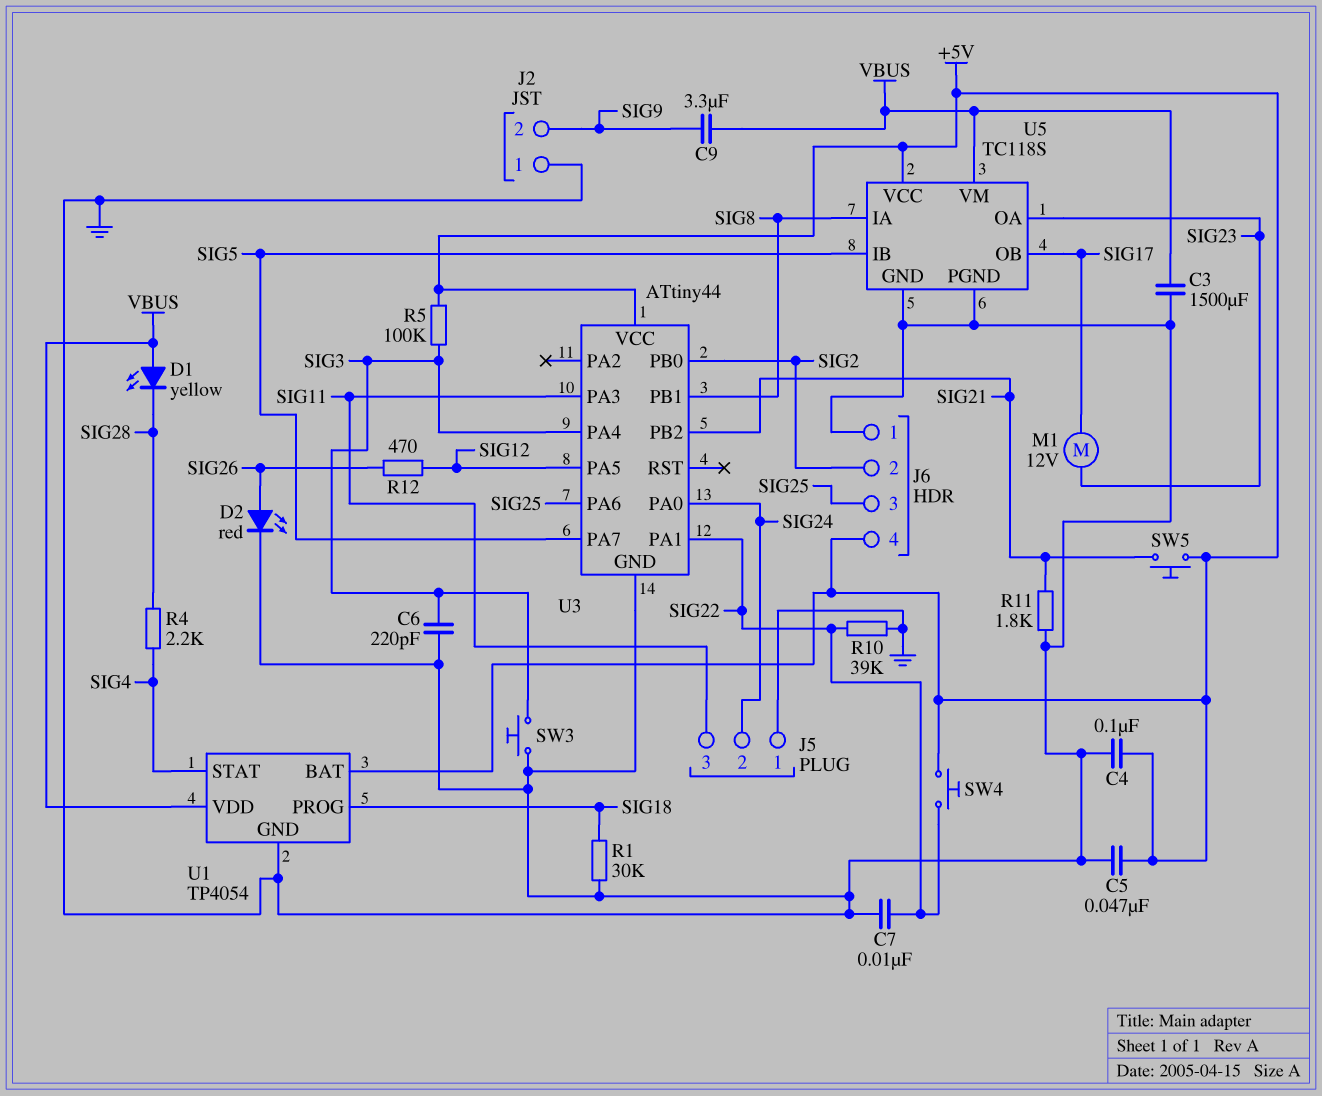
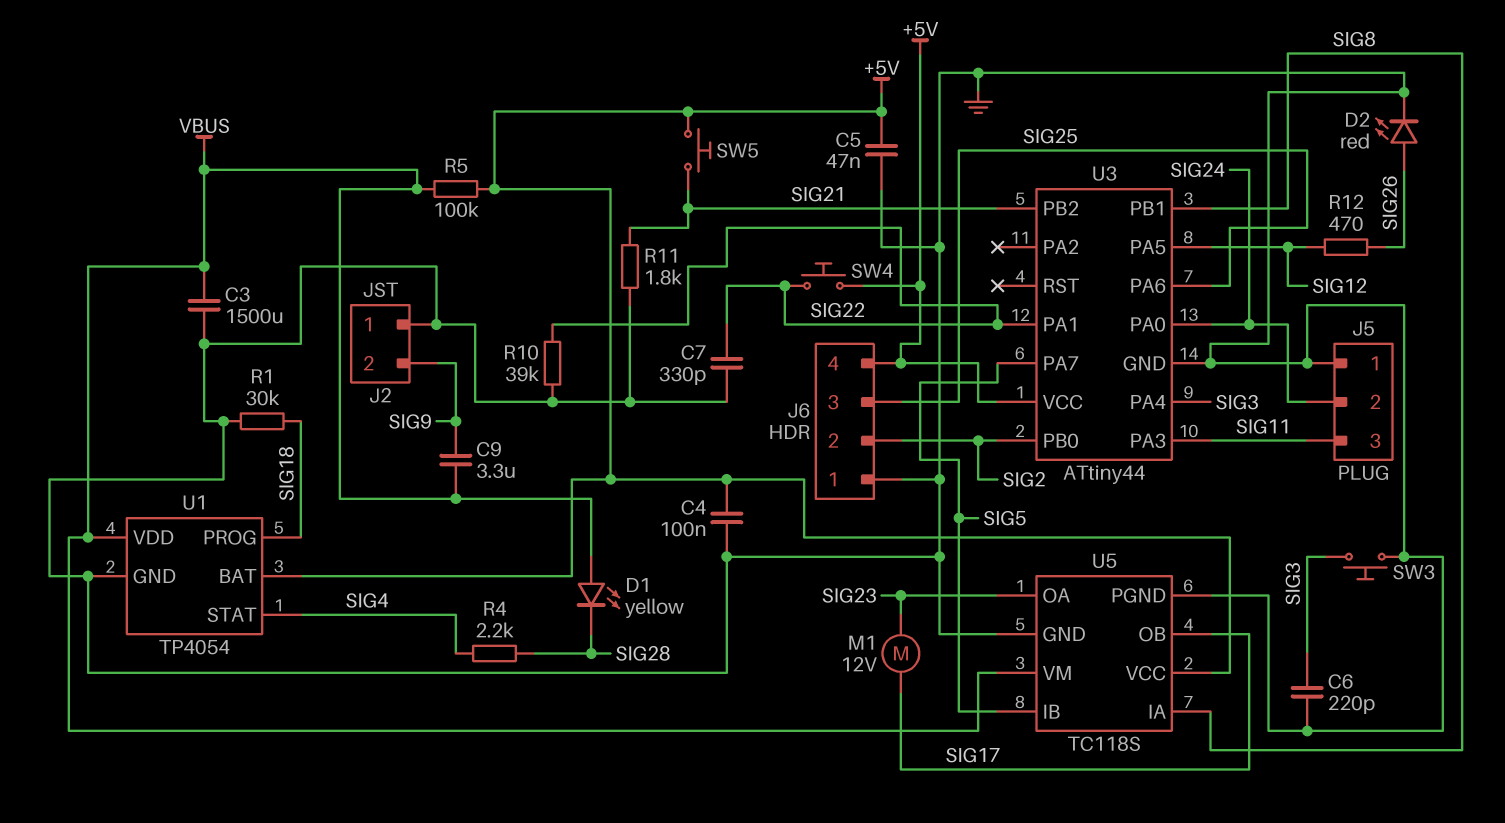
C7: 10nF (GND, SIG22) -> 330pF (GND, SIG22)
R5: 100k (+5V, SIG3) -> 100k (+5V, VBUS)

